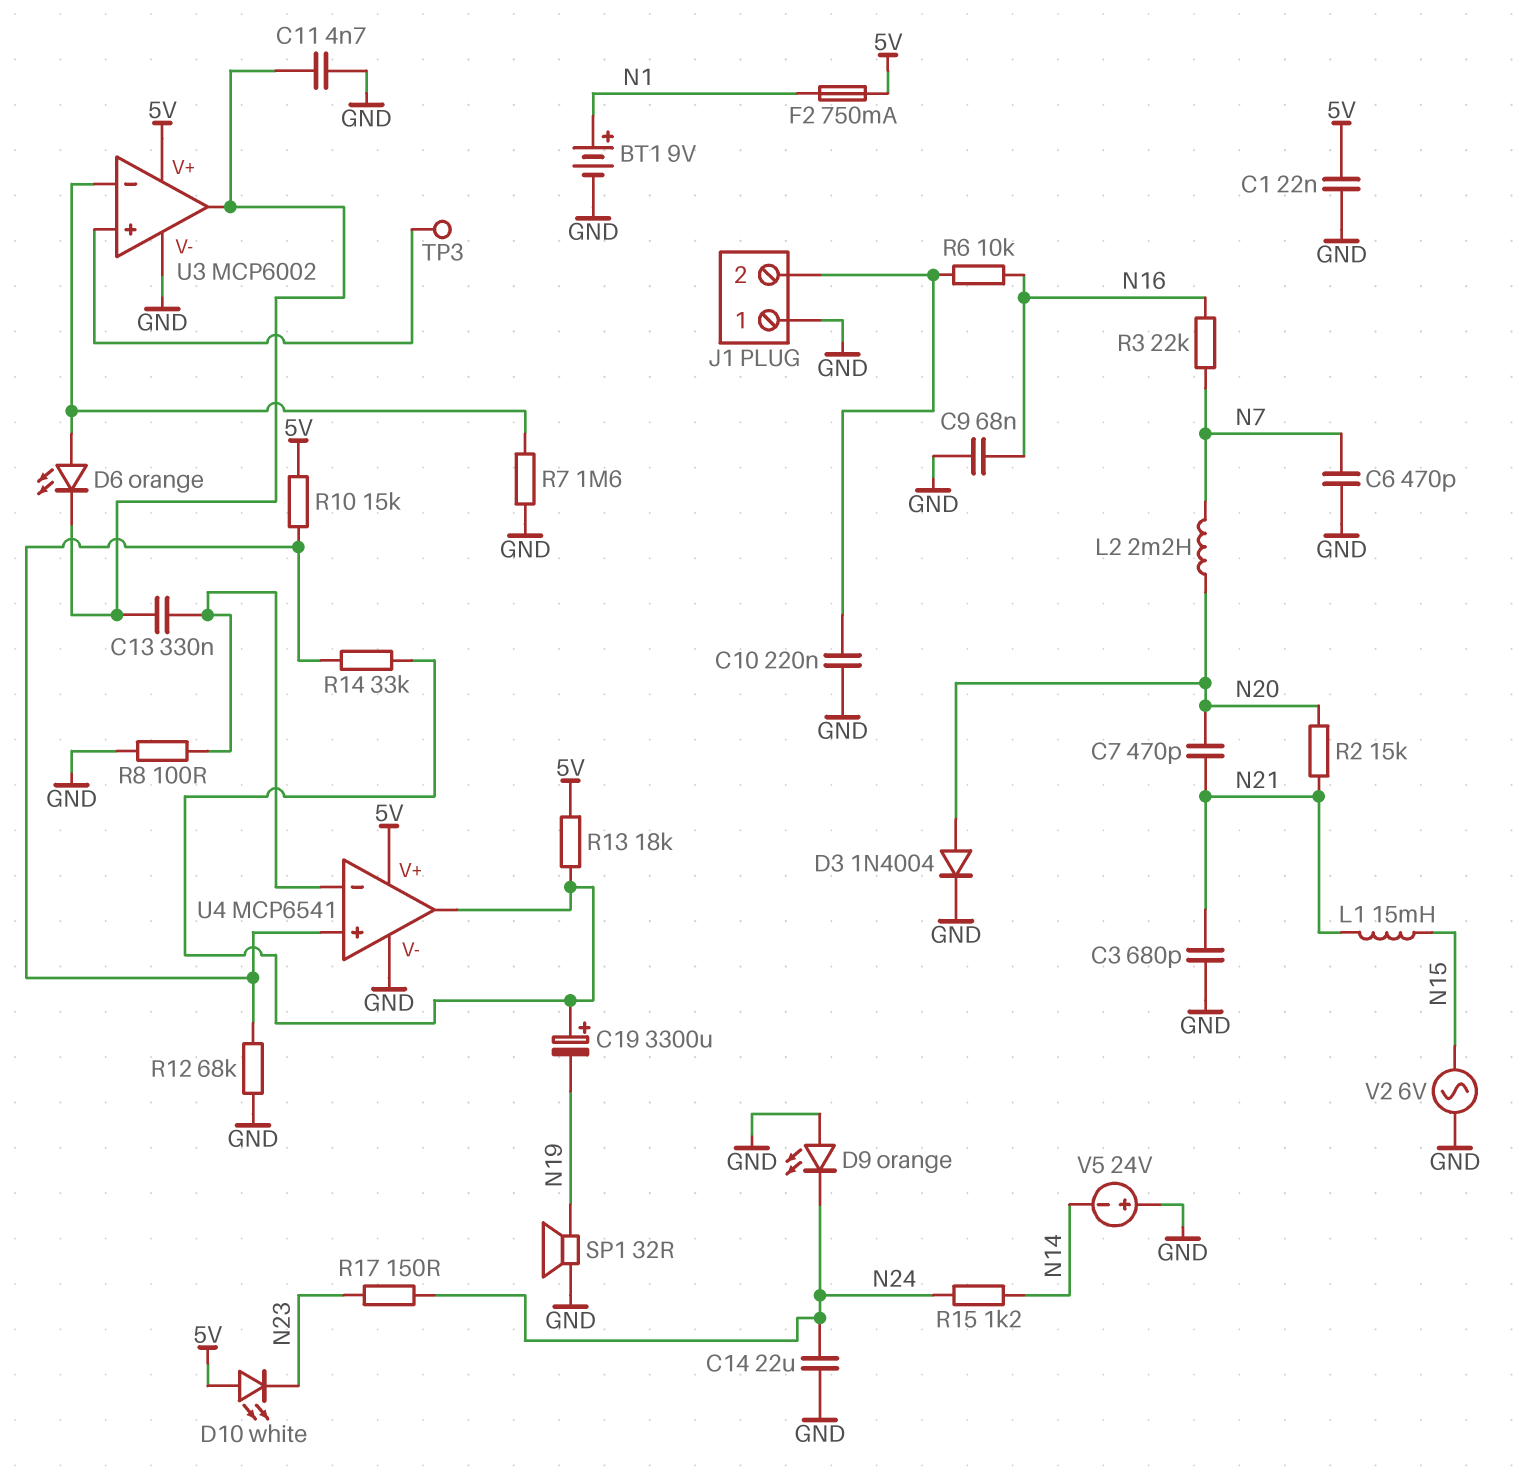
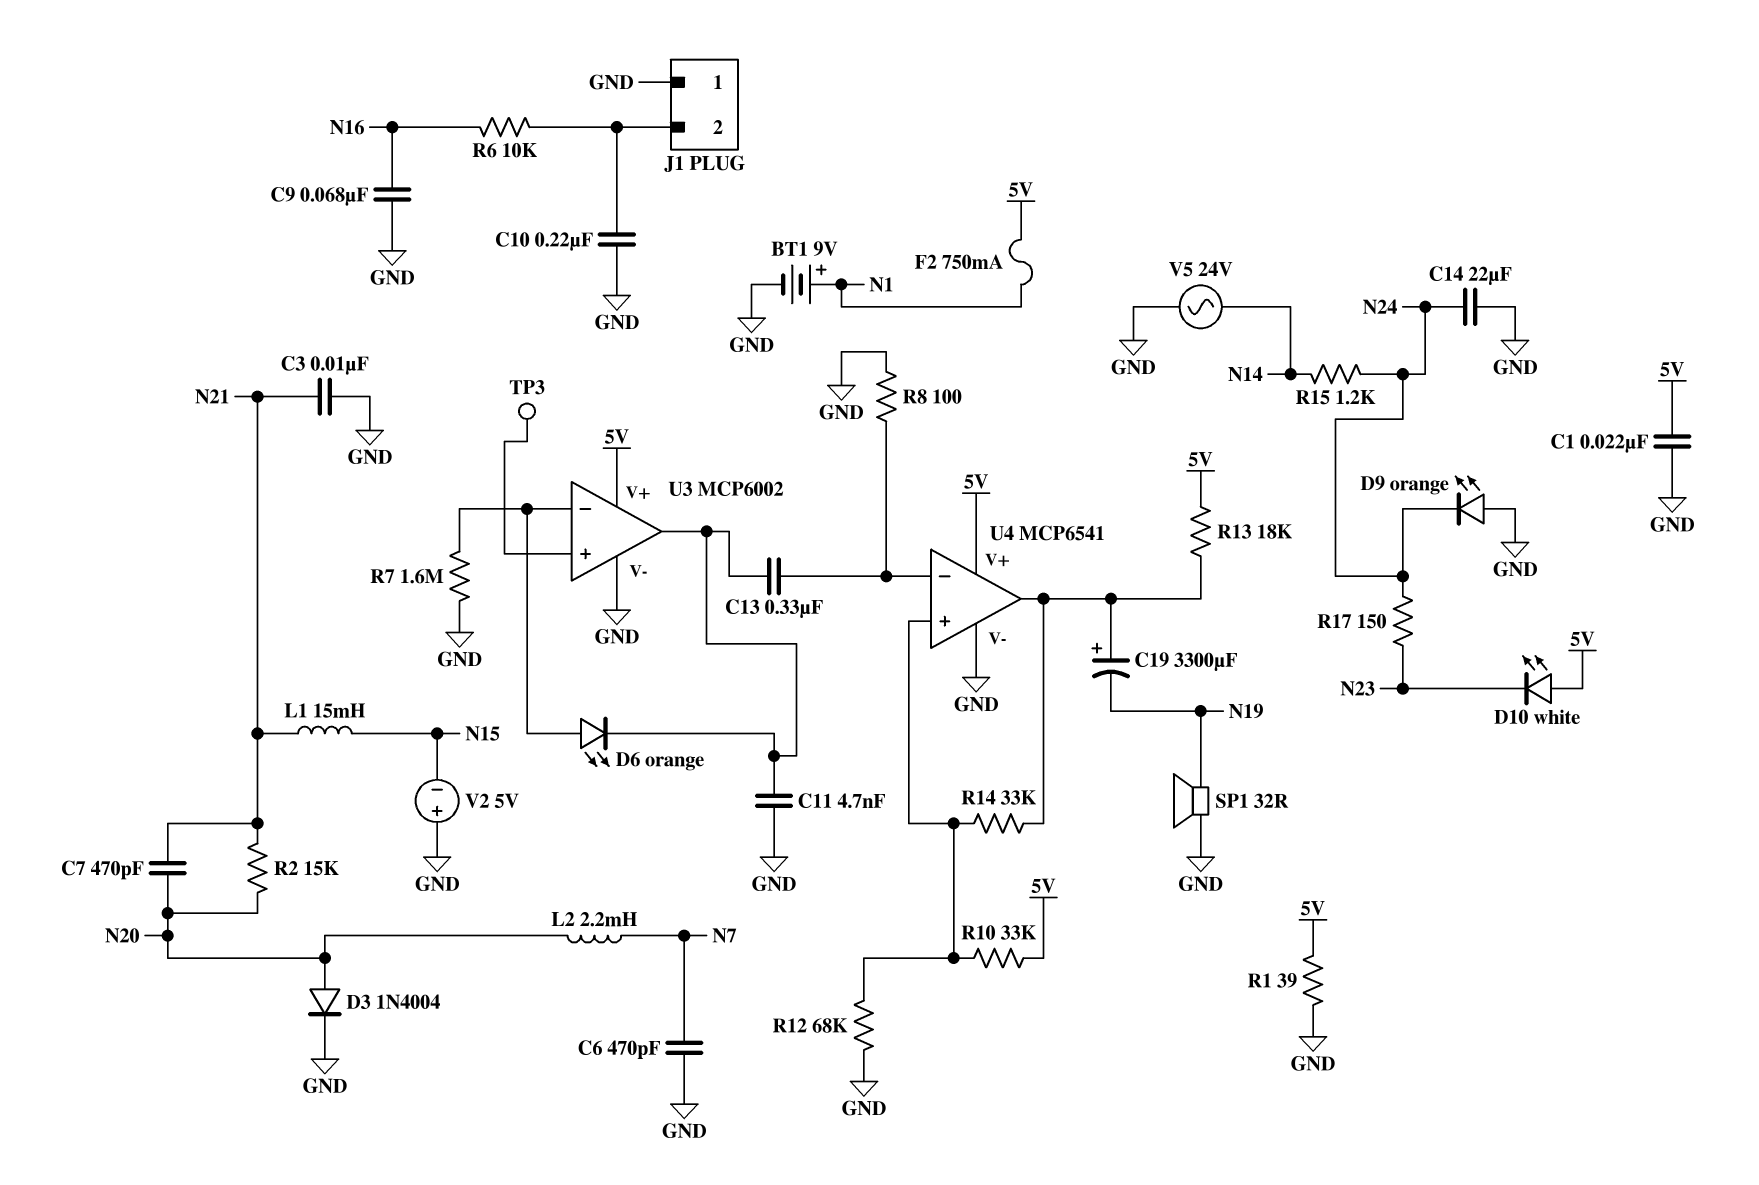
C3: 680pF (GND, N21) -> 10nF (GND, N21)
R1: none -> 39 (5V, GND)
R3: 22k (N7, N16) -> none
R10: 15k (5V, U4/in+) -> 33k (5V, U4/in+)
V2: AC 6V (GND, N15) -> 5V (plus GND, minus N15)
V5: 24V (plus GND, minus N14) -> AC 24V (GND, N14)

